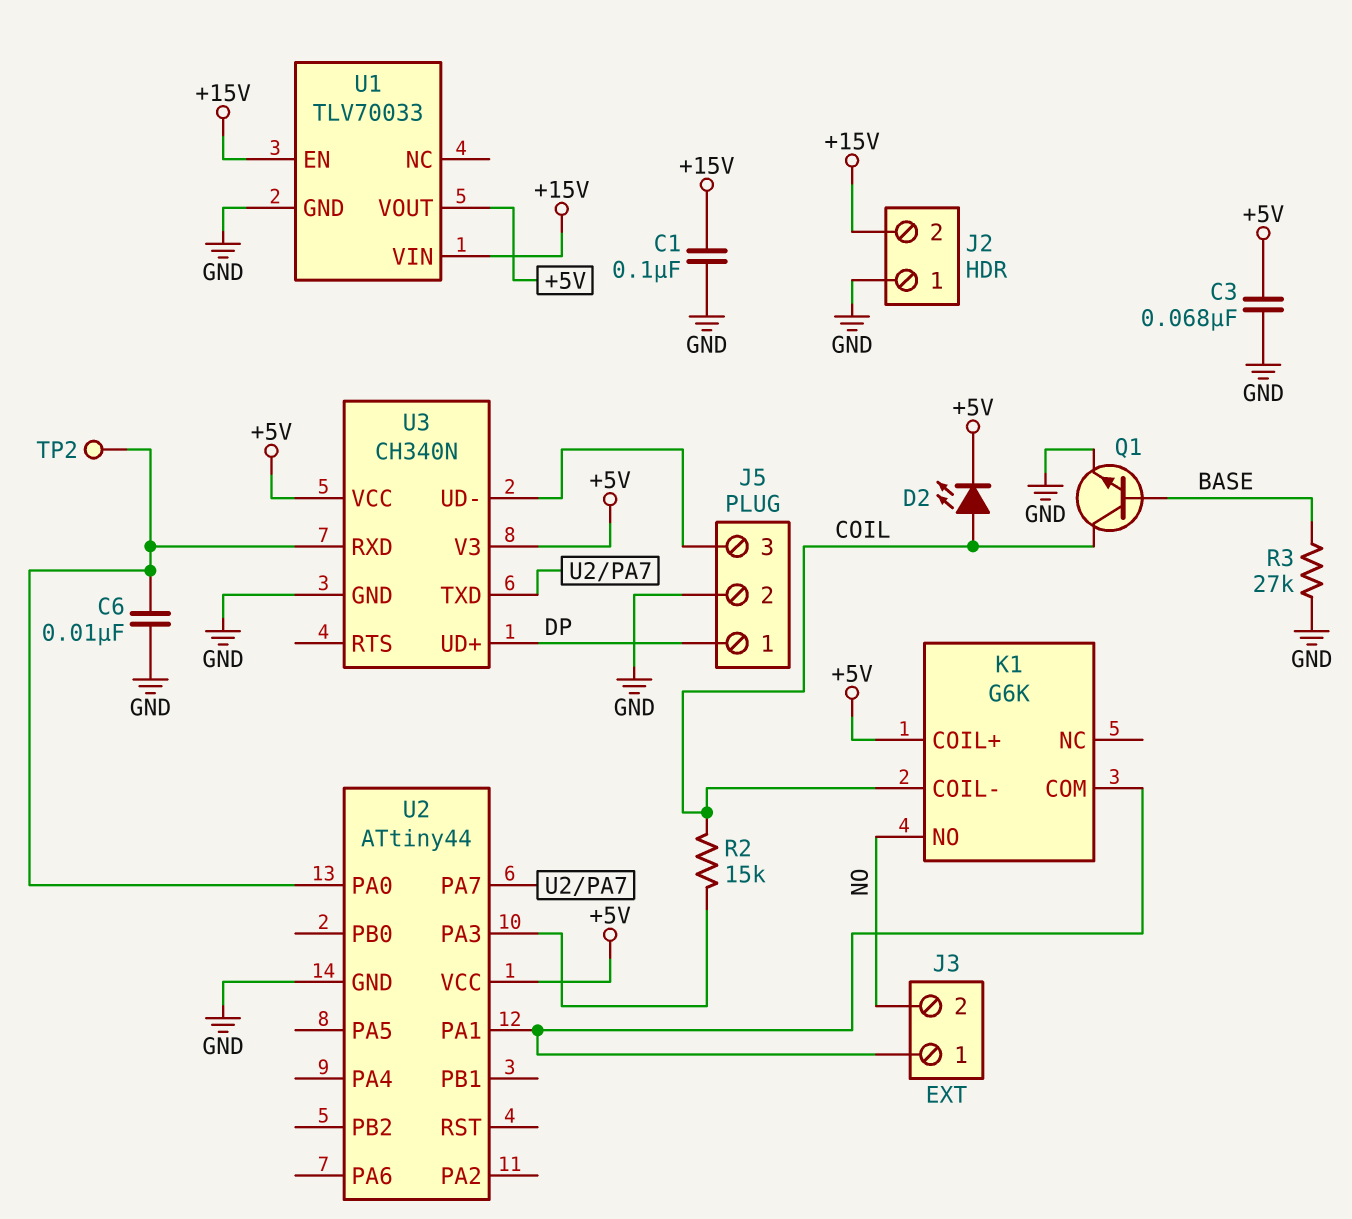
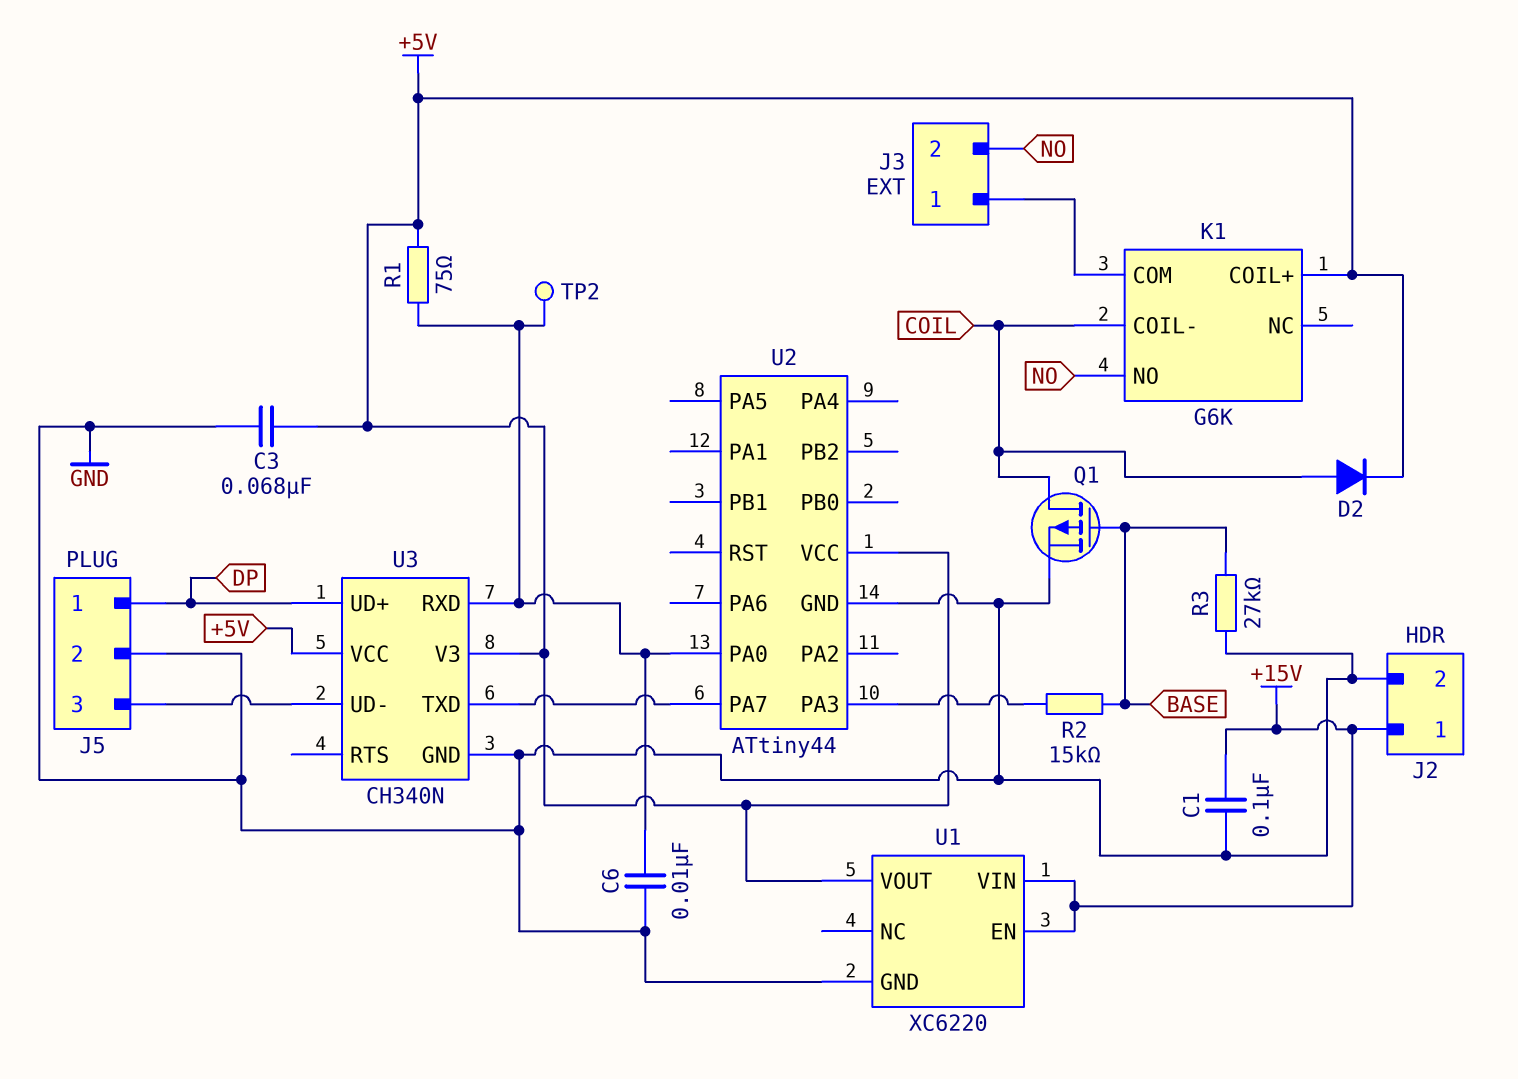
D2: LED (A COIL, K +5V) -> diode (A COIL, K +5V)
J2 pin 1: GND -> +15V
J2 pin 2: +15V -> GND
Q1: NPN (B BASE, C COIL, E GND) -> PMOS (G BASE, D COIL, S GND)
R1: none -> 75 (+5V, U2/PA0)
R2: 15k (COIL, U2/PA3) -> 15k (BASE, U2/PA3)
U1: TLV70033 -> XC6220
U2 pin PA1: J3/1 -> none

